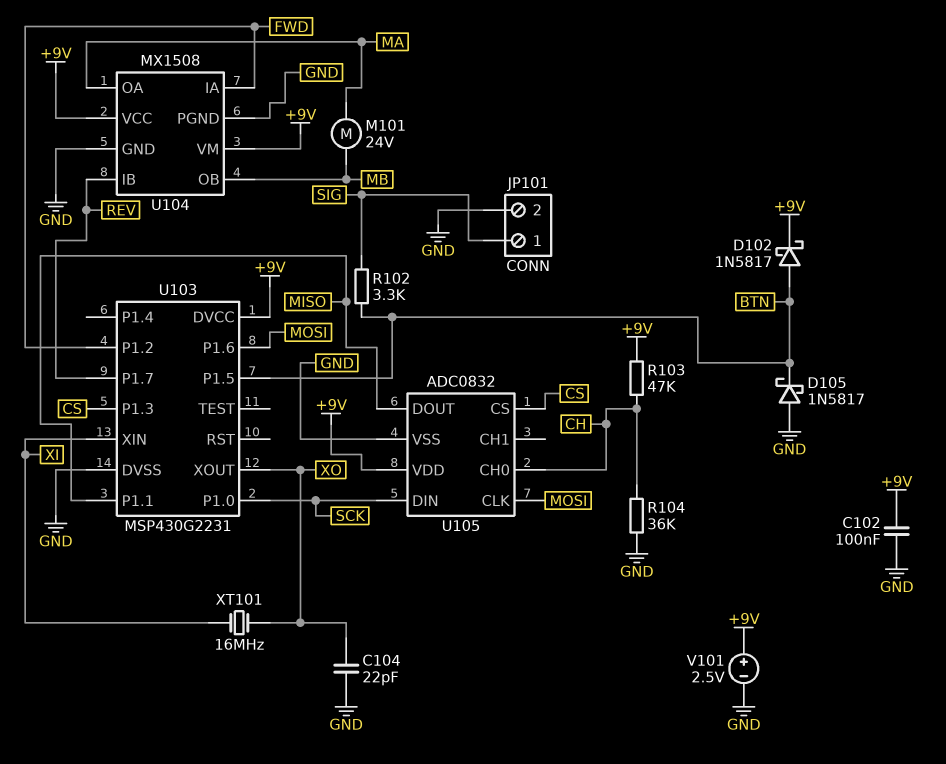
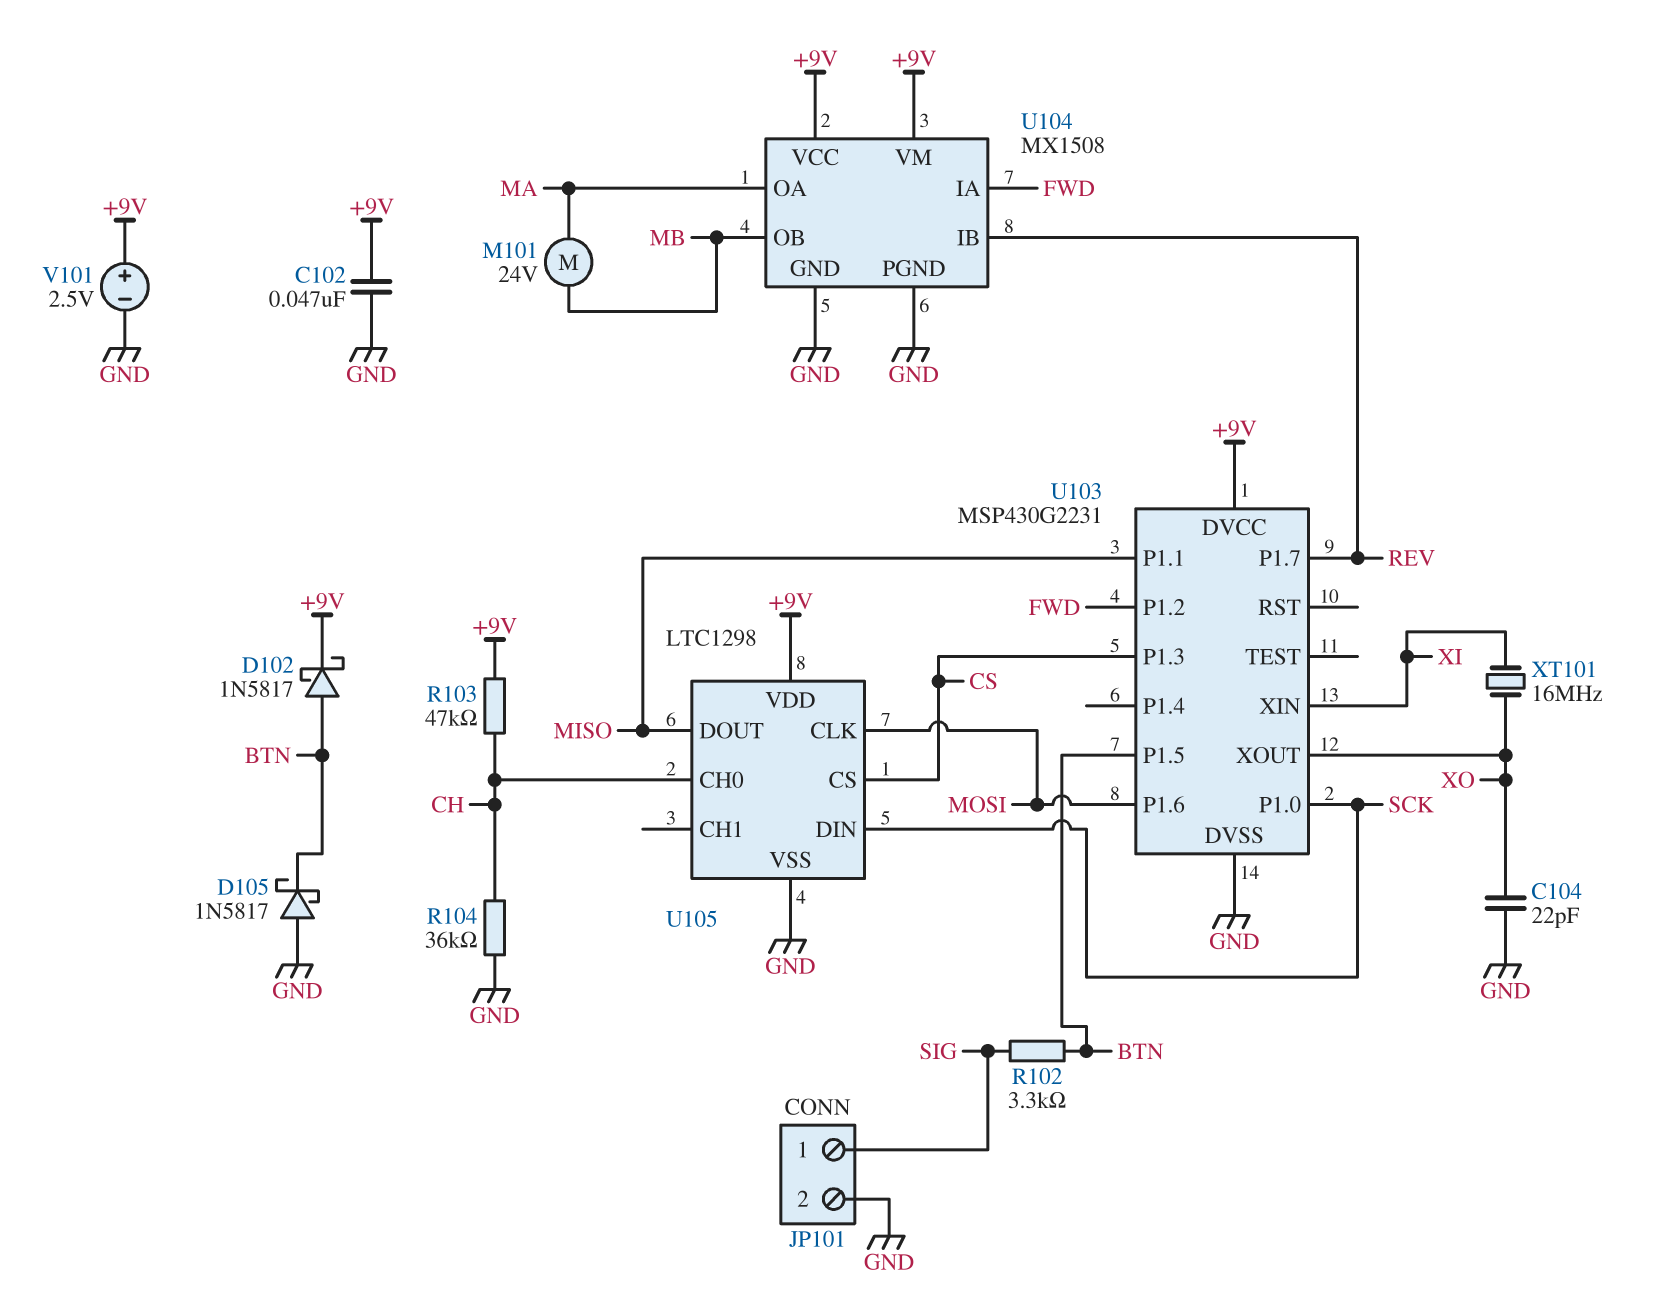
C102: 100nF (+9V, GND) -> 47nF (+9V, GND)
U105: ADC0832 -> LTC1298

